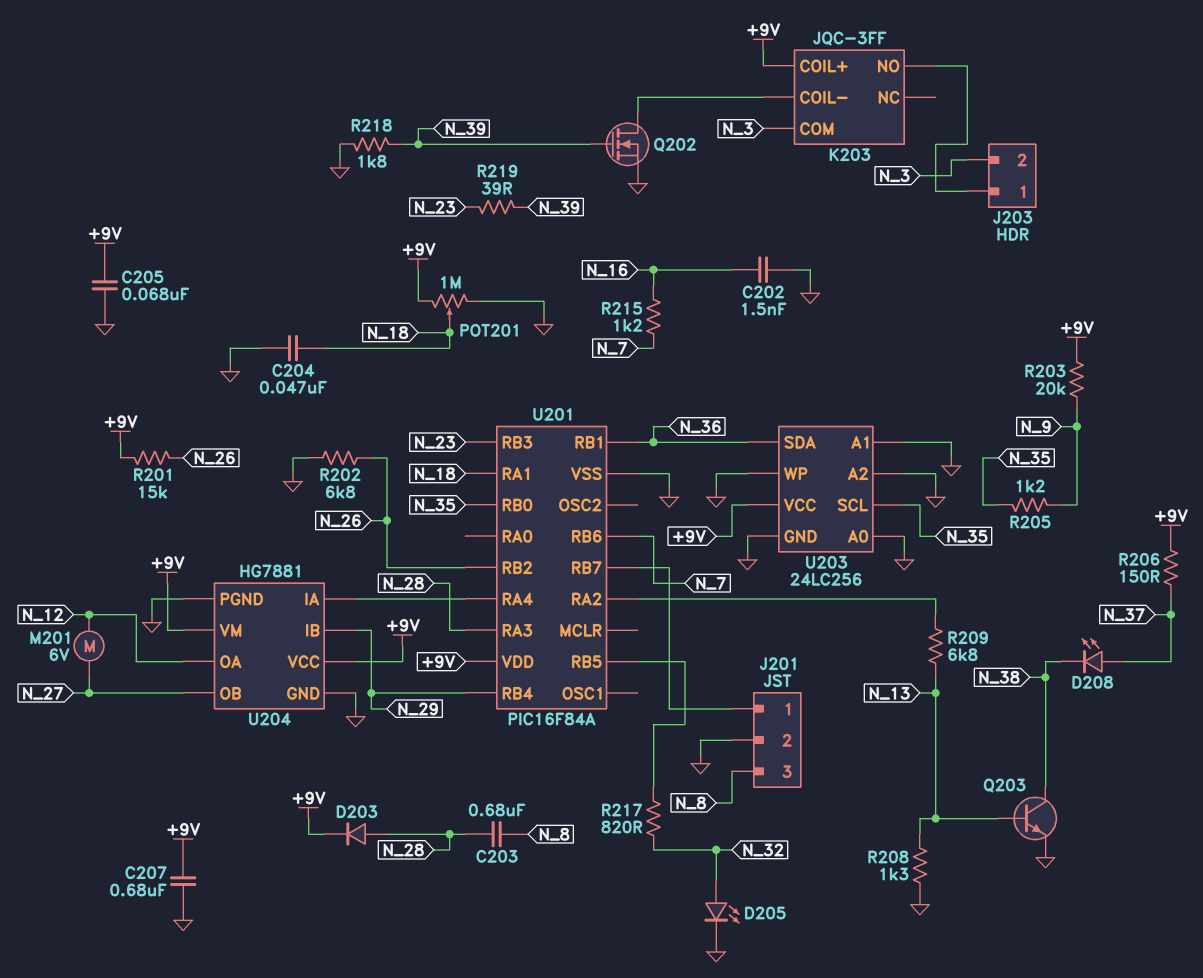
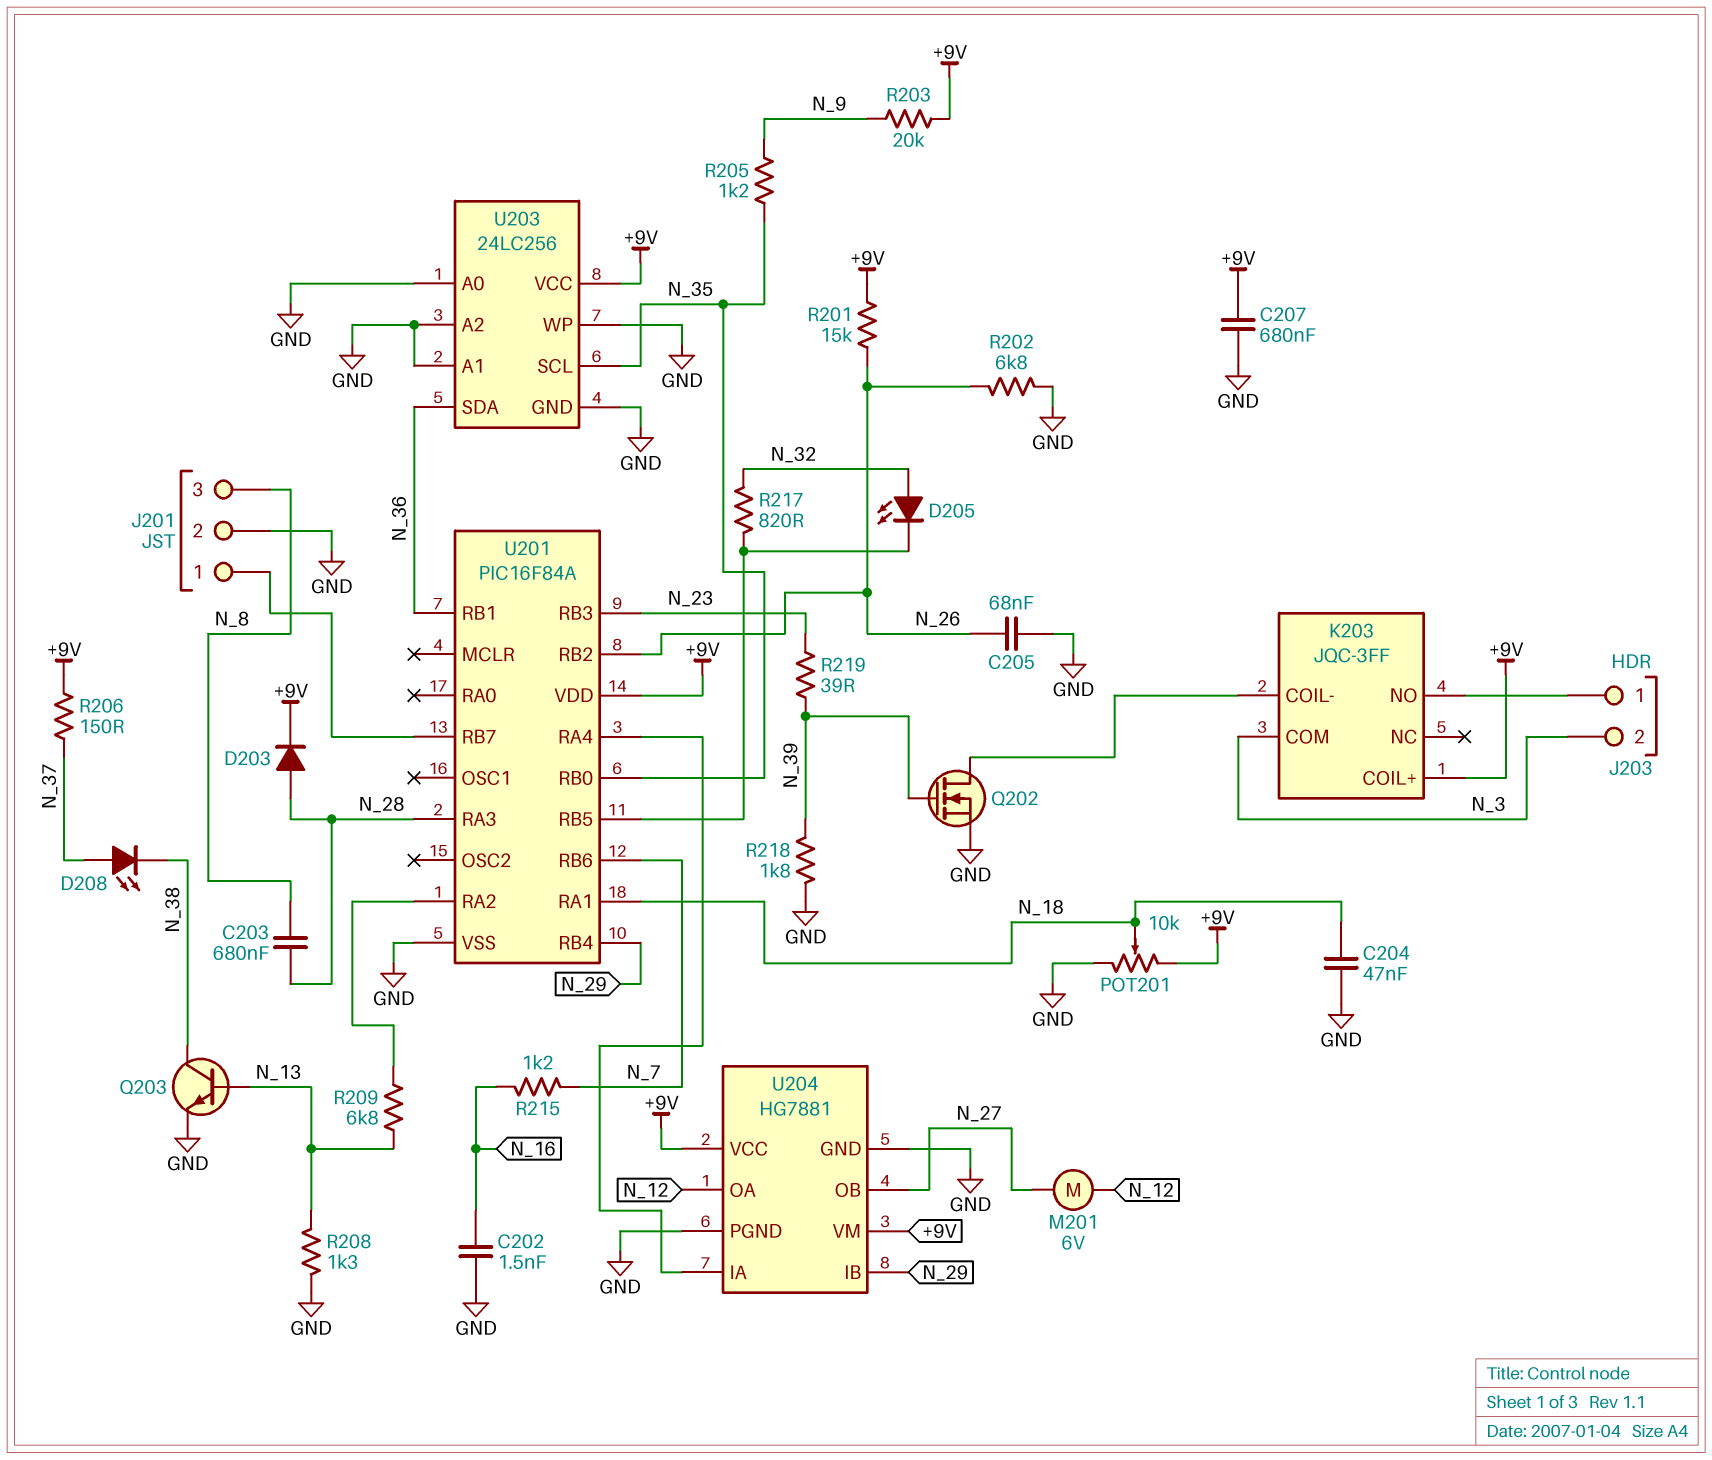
C205: 68nF (+9V, GND) -> 68nF (GND, N_26)
D205: LED (A N_32, K GND) -> LED (A N_32, K U201/RB5)
POT201: 1M (+9V, GND, wiper N_18) -> 10k (+9V, GND, wiper N_18)

